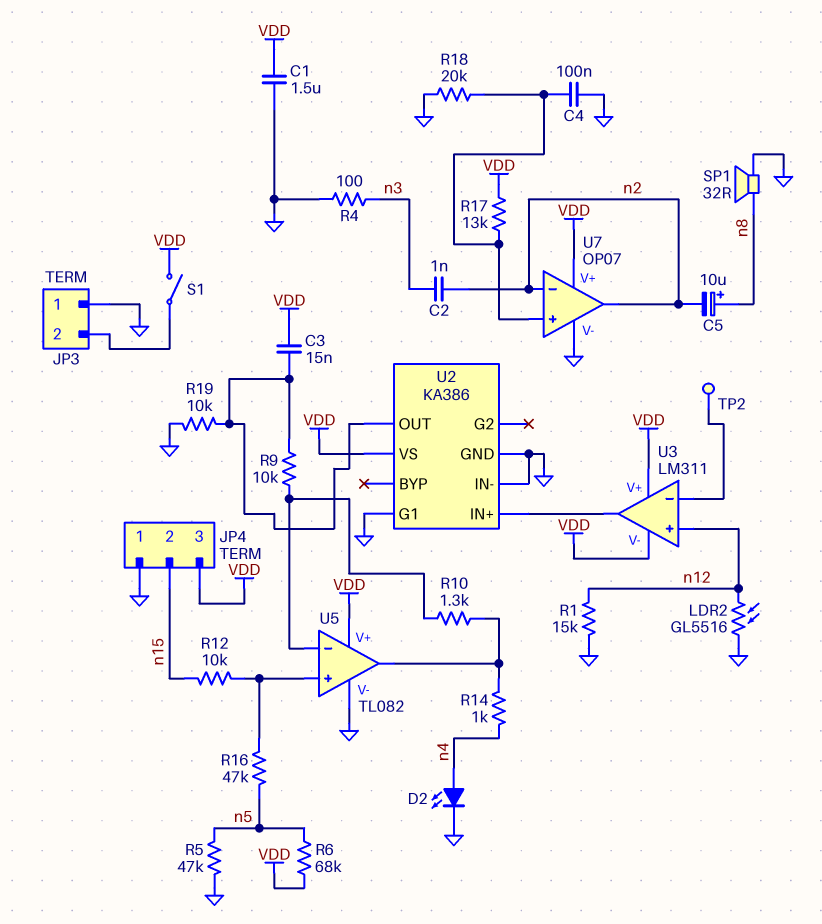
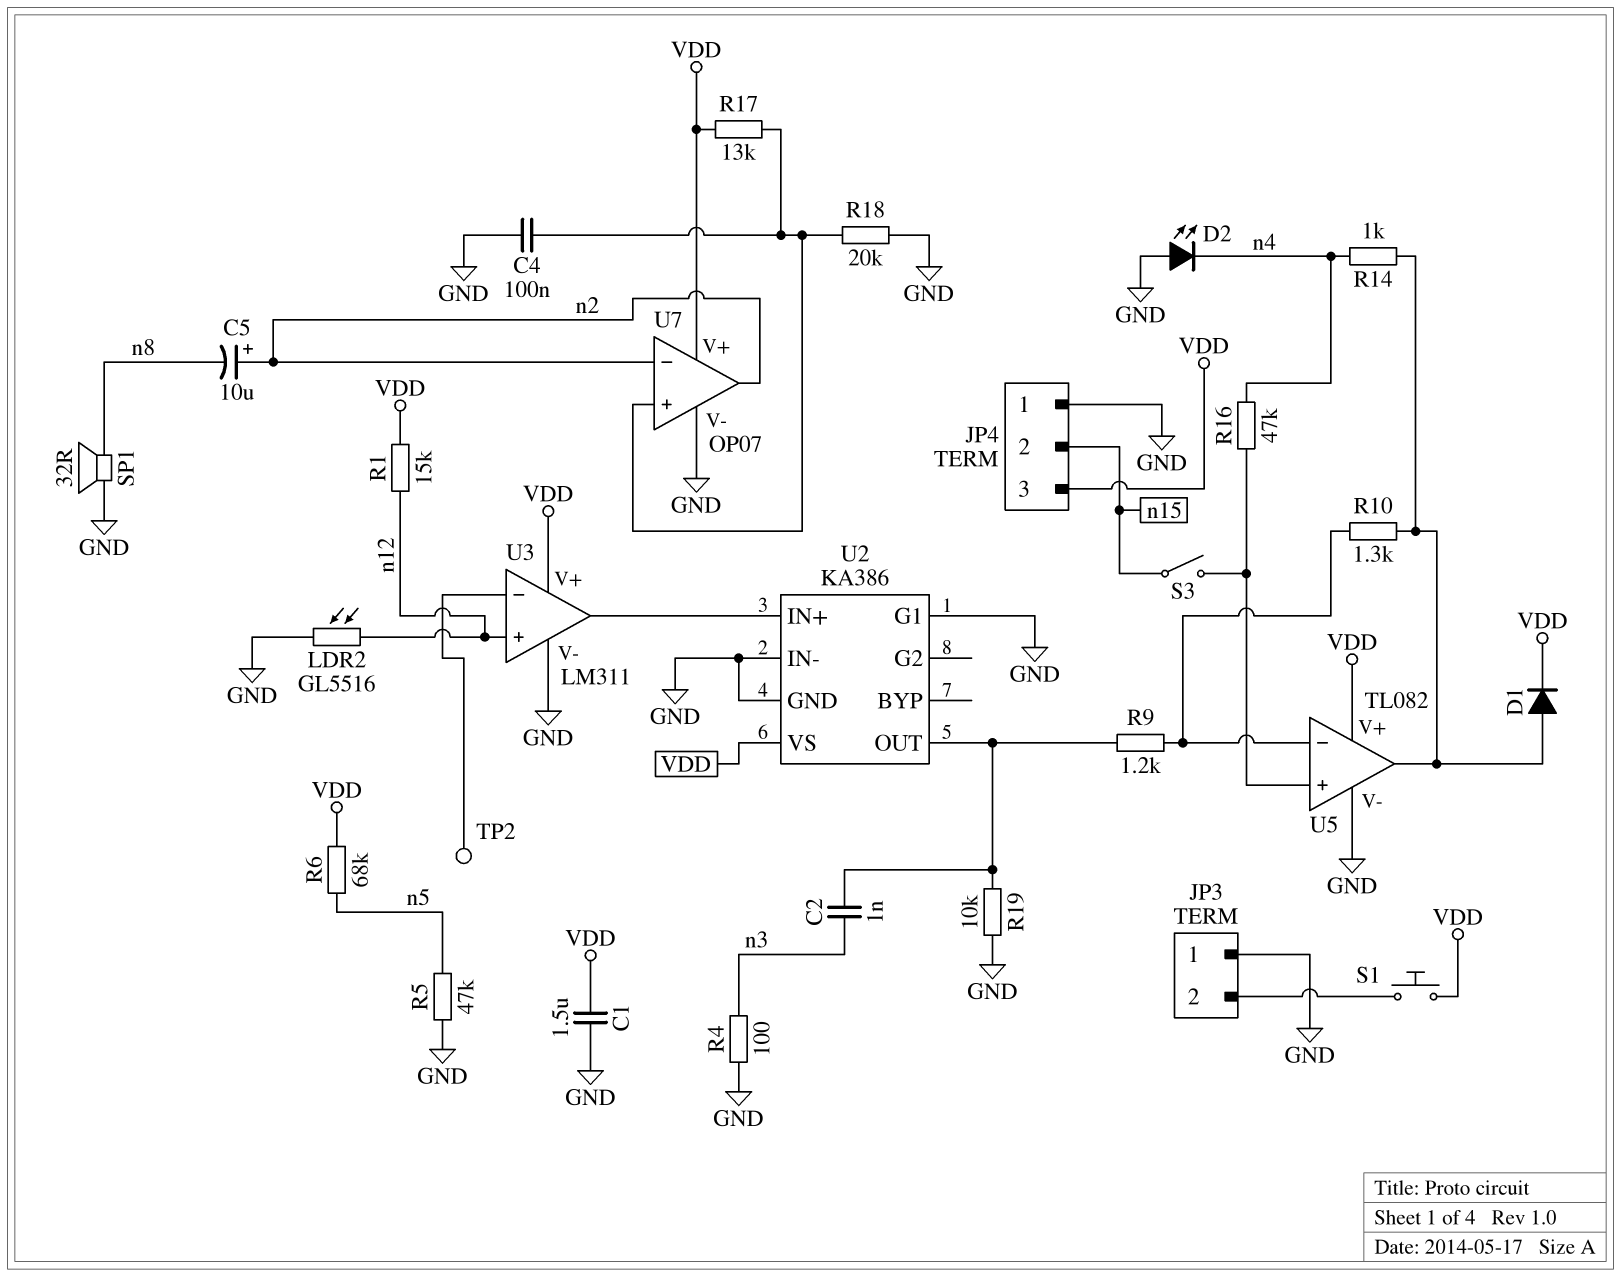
C2: 1nF (n2, n3) -> 1nF (U2/OUT, n3)
C3: 15nF (U2/OUT, VDD) -> none
C5: 10uF (plus n8, minus n2) -> 10uF (plus n2, minus n8)
D1: none -> diode (A U5/out, K VDD)
D2: LED (A n4, K GND) -> LED (A GND, K n4)
R1: 15k (GND, n12) -> 15k (VDD, n12)
R9: 10k (U2/OUT, U5/in-) -> 1.2k (U2/OUT, U5/in-)
R12: 10k (U5/in+, n15) -> none
R16: 47k (U5/in+, n5) -> 47k (U5/in+, n4)
S1: switch (JP3/2, VDD) -> button (JP3/2, VDD)
S3: none -> switch (U5/in+, n15)
U3 pin V-: VDD -> GND

